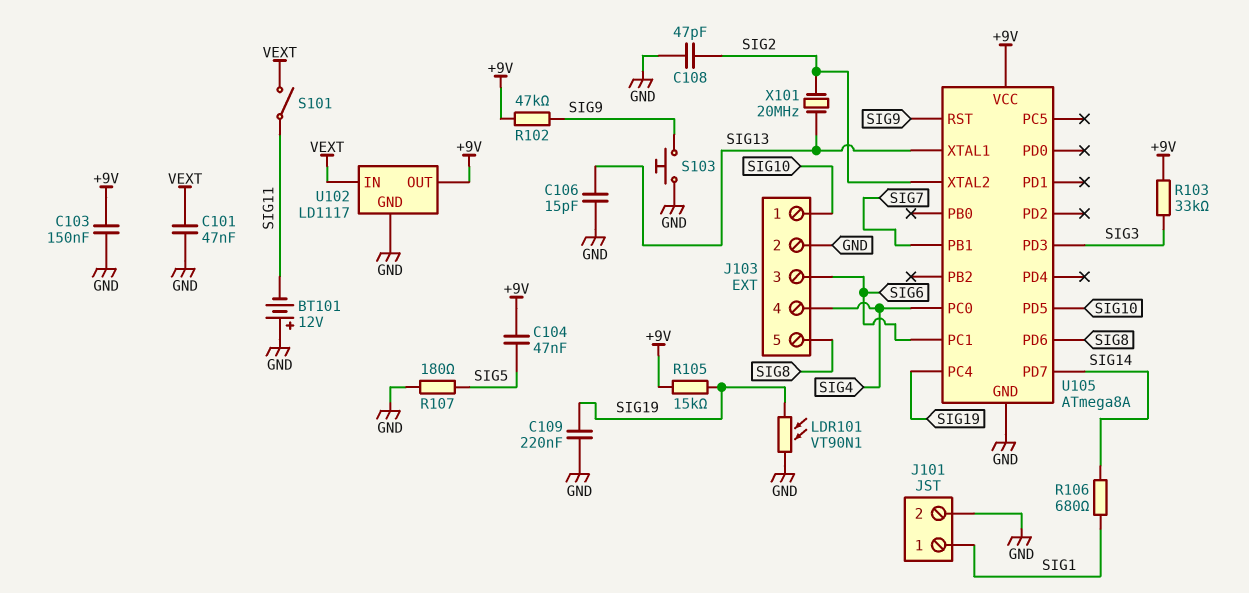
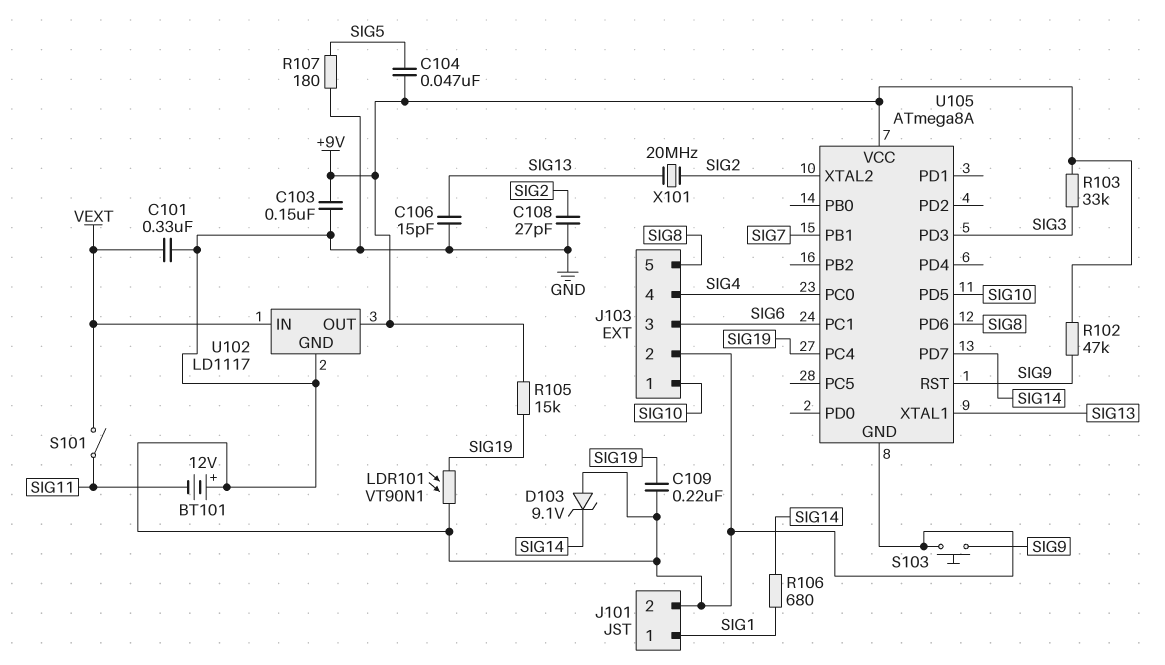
C101: 47nF (GND, VEXT) -> 330nF (GND, VEXT)
C108: 47pF (GND, SIG2) -> 27pF (GND, SIG2)
D103: none -> zener 9.1V (A GND, K SIG14)

